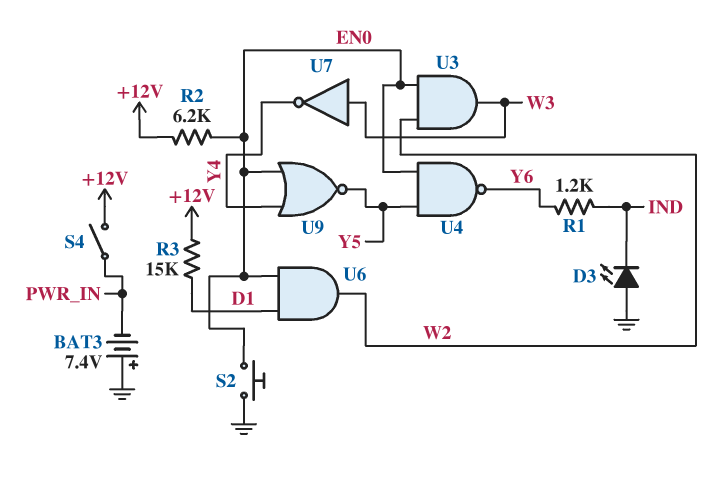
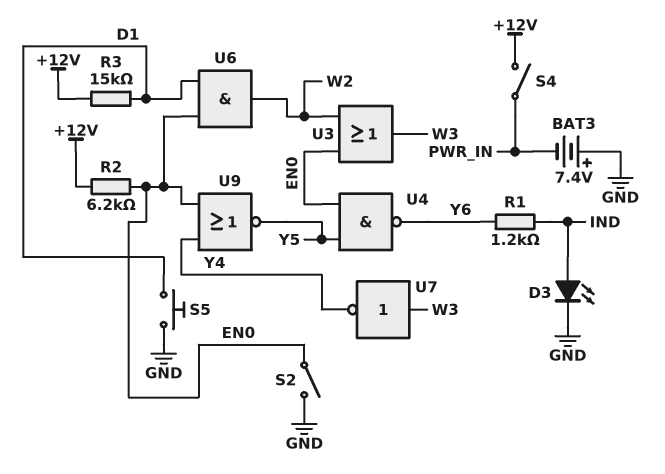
D3: LED (A GND, K IND) -> LED (A IND, K GND)
S2: button (EN0, GND) -> switch (EN0, GND)
S5: none -> button (D1, GND)
U3: AND (in EN0, in W2, out W3) -> OR (in EN0, in W2, out W3)

